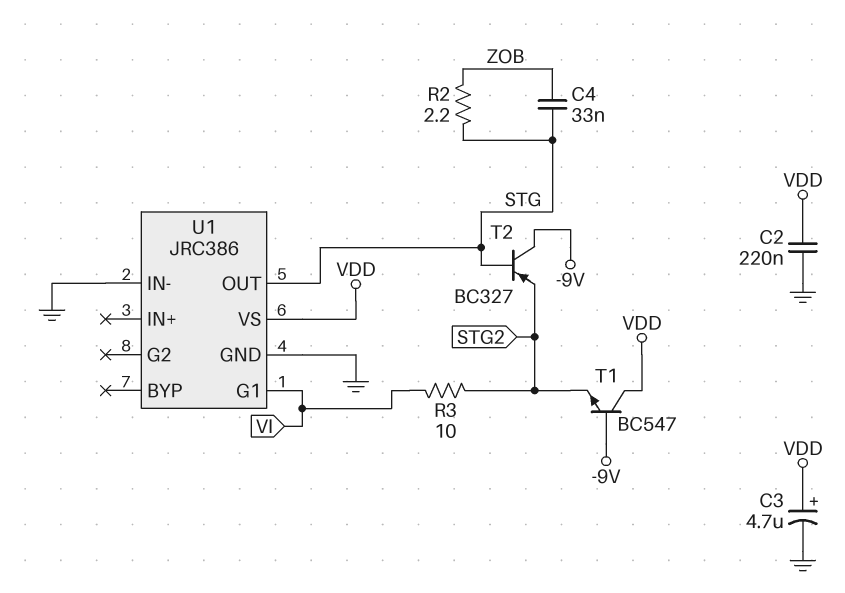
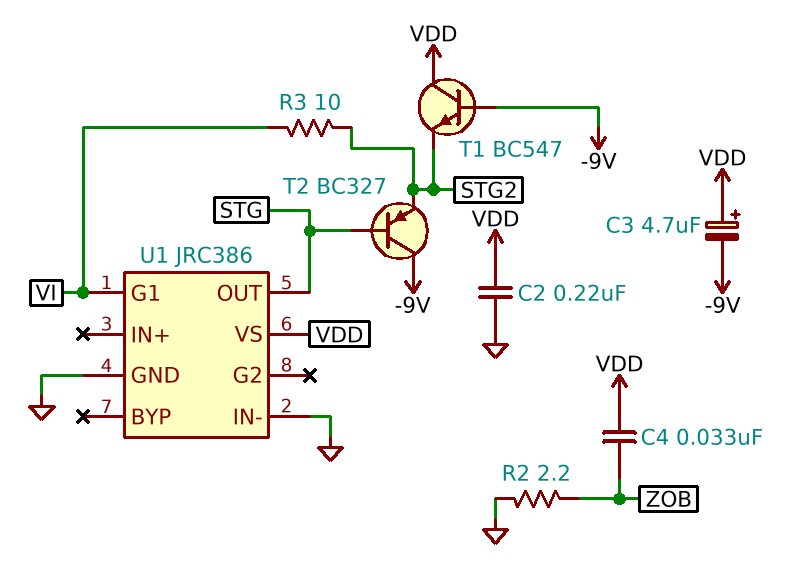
C3: 4.7uF (plus VDD, minus GND) -> 4.7uF (plus VDD, minus -9V)
C4: 33nF (STG, ZOB) -> 33nF (VDD, ZOB)
R2: 2.2 (STG, ZOB) -> 2.2 (GND, ZOB)

